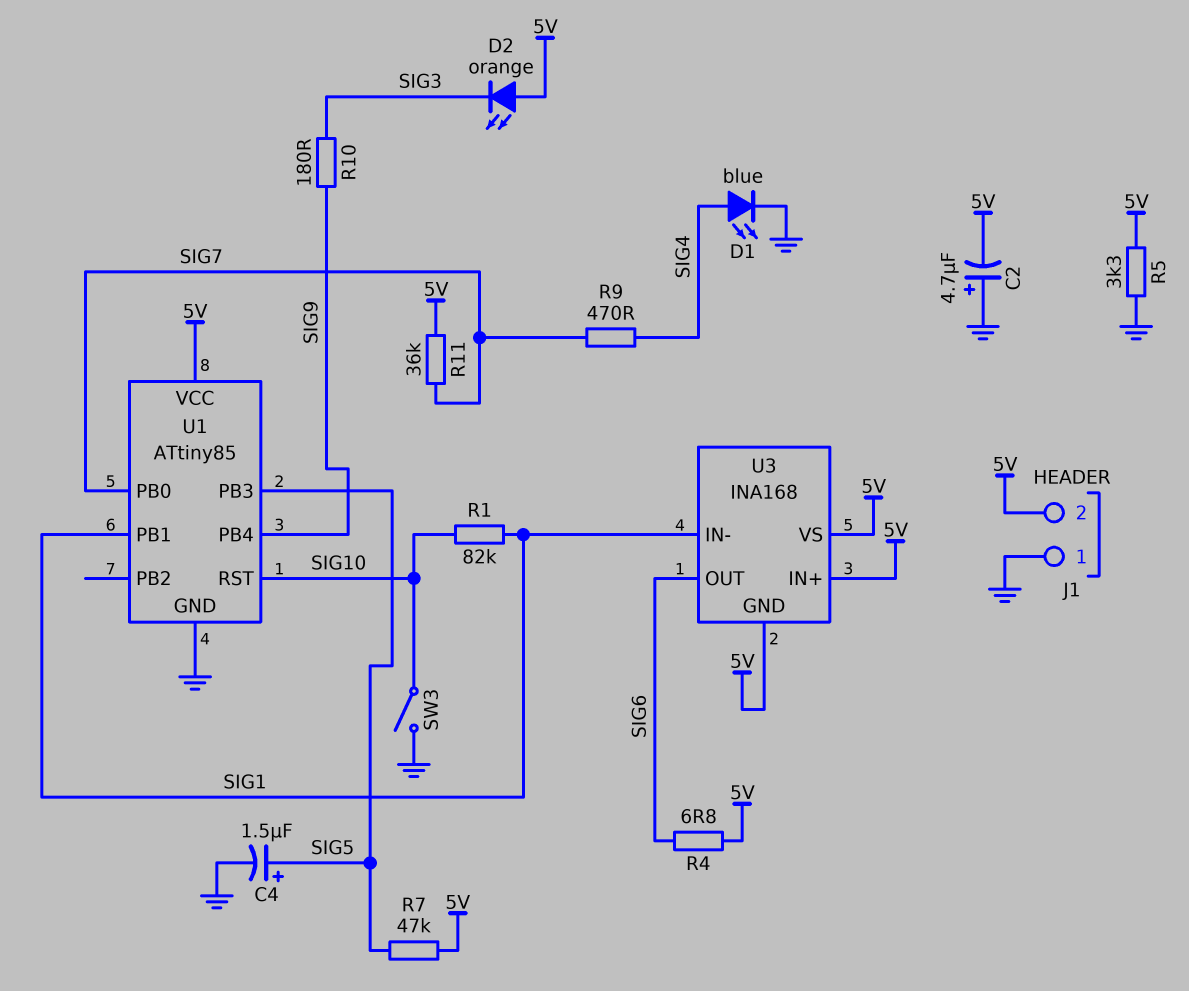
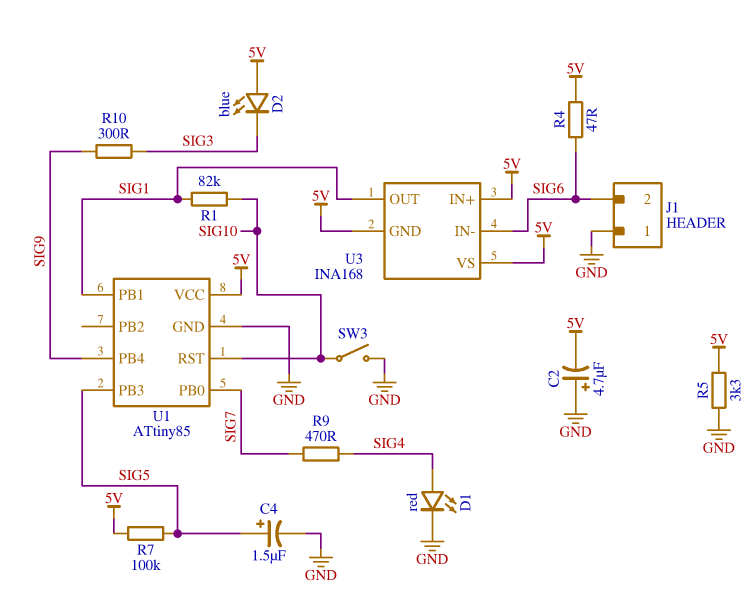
D1: LED blue (A SIG4, K GND) -> LED red (A SIG4, K GND)
D2: LED orange (A 5V, K SIG3) -> LED blue (A 5V, K SIG3)
J1 pin 2: 5V -> SIG6
R4: 6.8 (5V, SIG6) -> 47 (5V, SIG6)
R7: 47k (5V, SIG5) -> 100k (5V, SIG5)
R10: 180 (SIG3, SIG9) -> 300 (SIG3, SIG9)
R11: 36k (5V, SIG7) -> none
U3 pin IN-: SIG1 -> SIG6
U3 pin OUT: SIG6 -> SIG1

